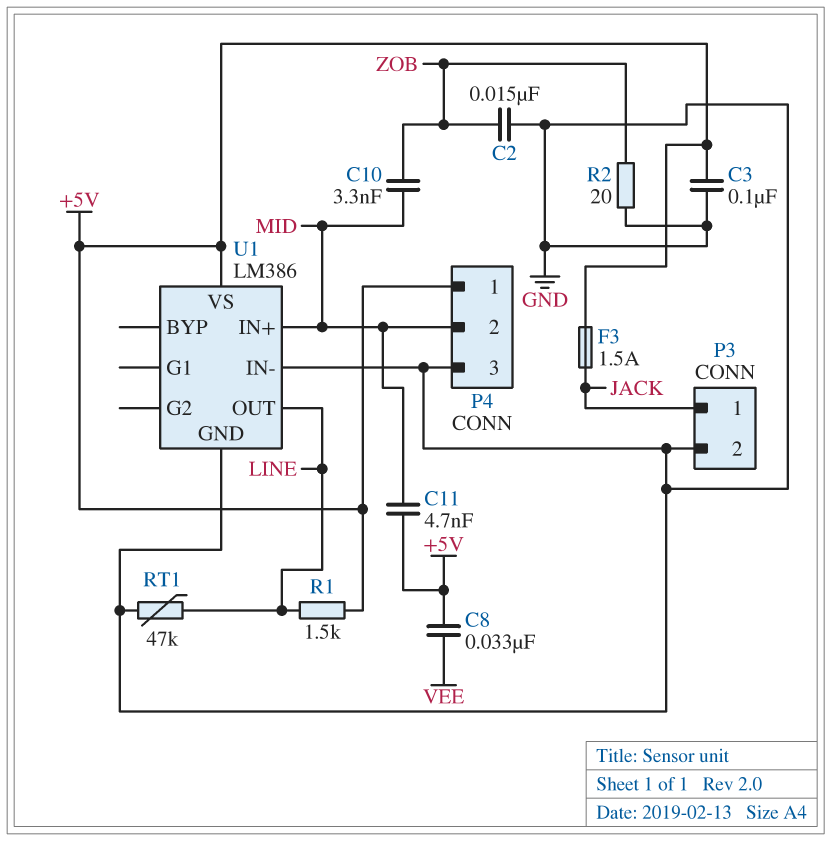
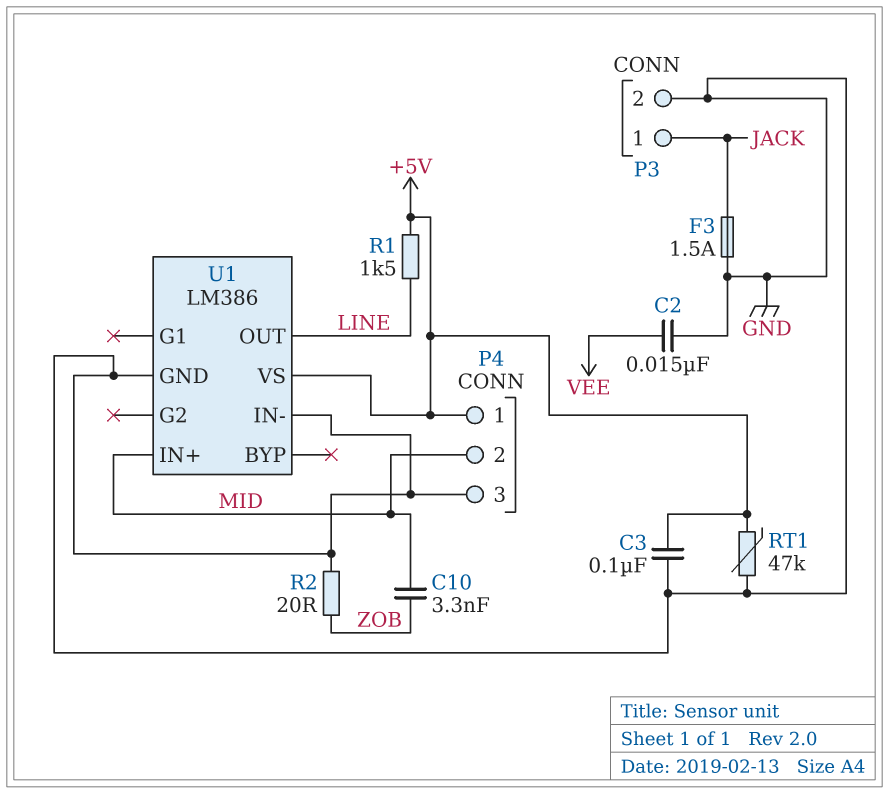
C2: 15nF (GND, ZOB) -> 15nF (GND, VEE)
C8: 33nF (+5V, VEE) -> none
C11: 4.7nF (+5V, MID) -> none
F3: 1.5A (+5V, JACK) -> 1.5A (GND, JACK)
RT1: 47k (GND, LINE) -> 47k (+5V, GND)

